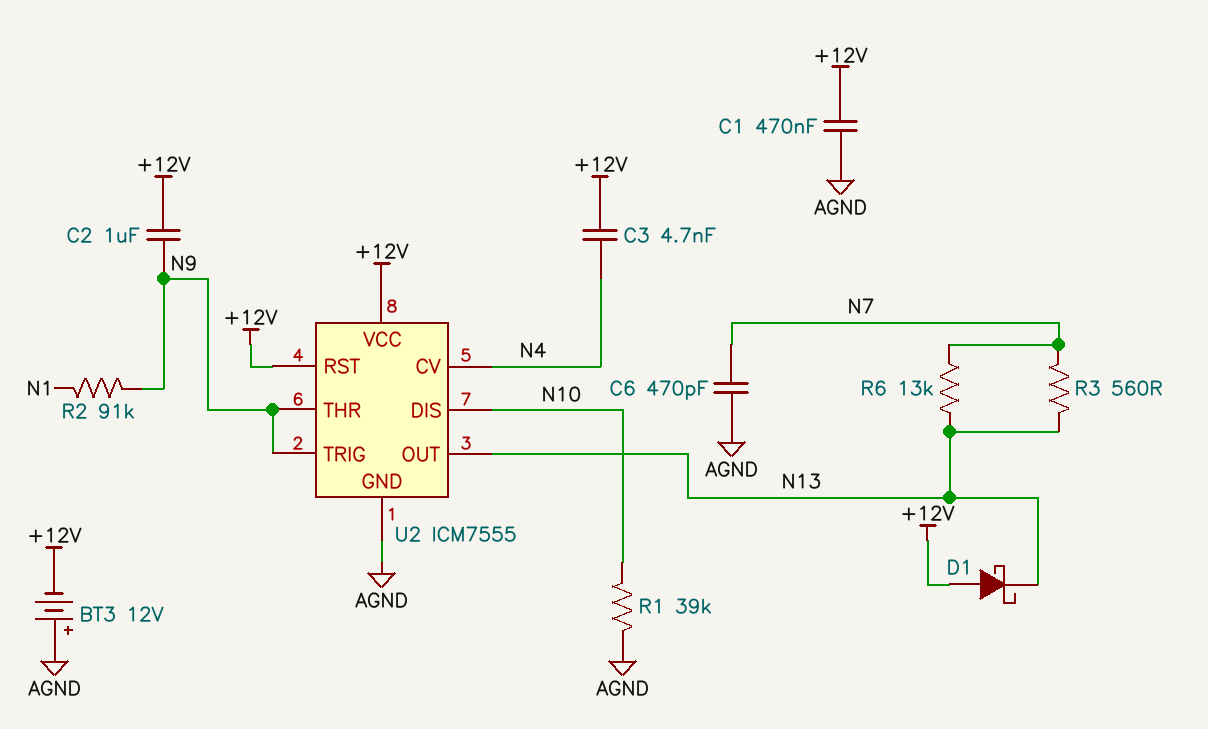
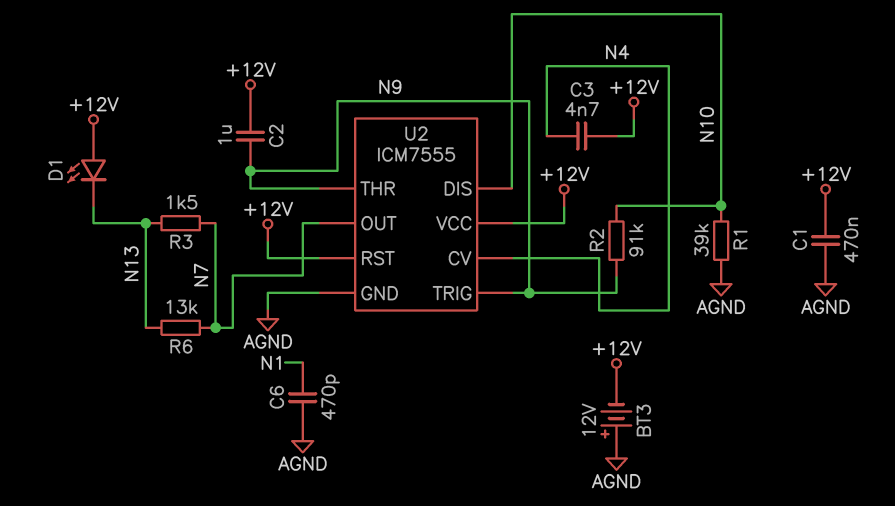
C6: 470pF (AGND, N7) -> 470pF (AGND, N1)
D1: schottky (A +12V, K N13) -> LED (A +12V, K N13)
R2: 91k (N1, N9) -> 91k (N9, N10)
R3: 560 (N7, N13) -> 1.5k (N7, N13)
U2 pin OUT: N13 -> N7

